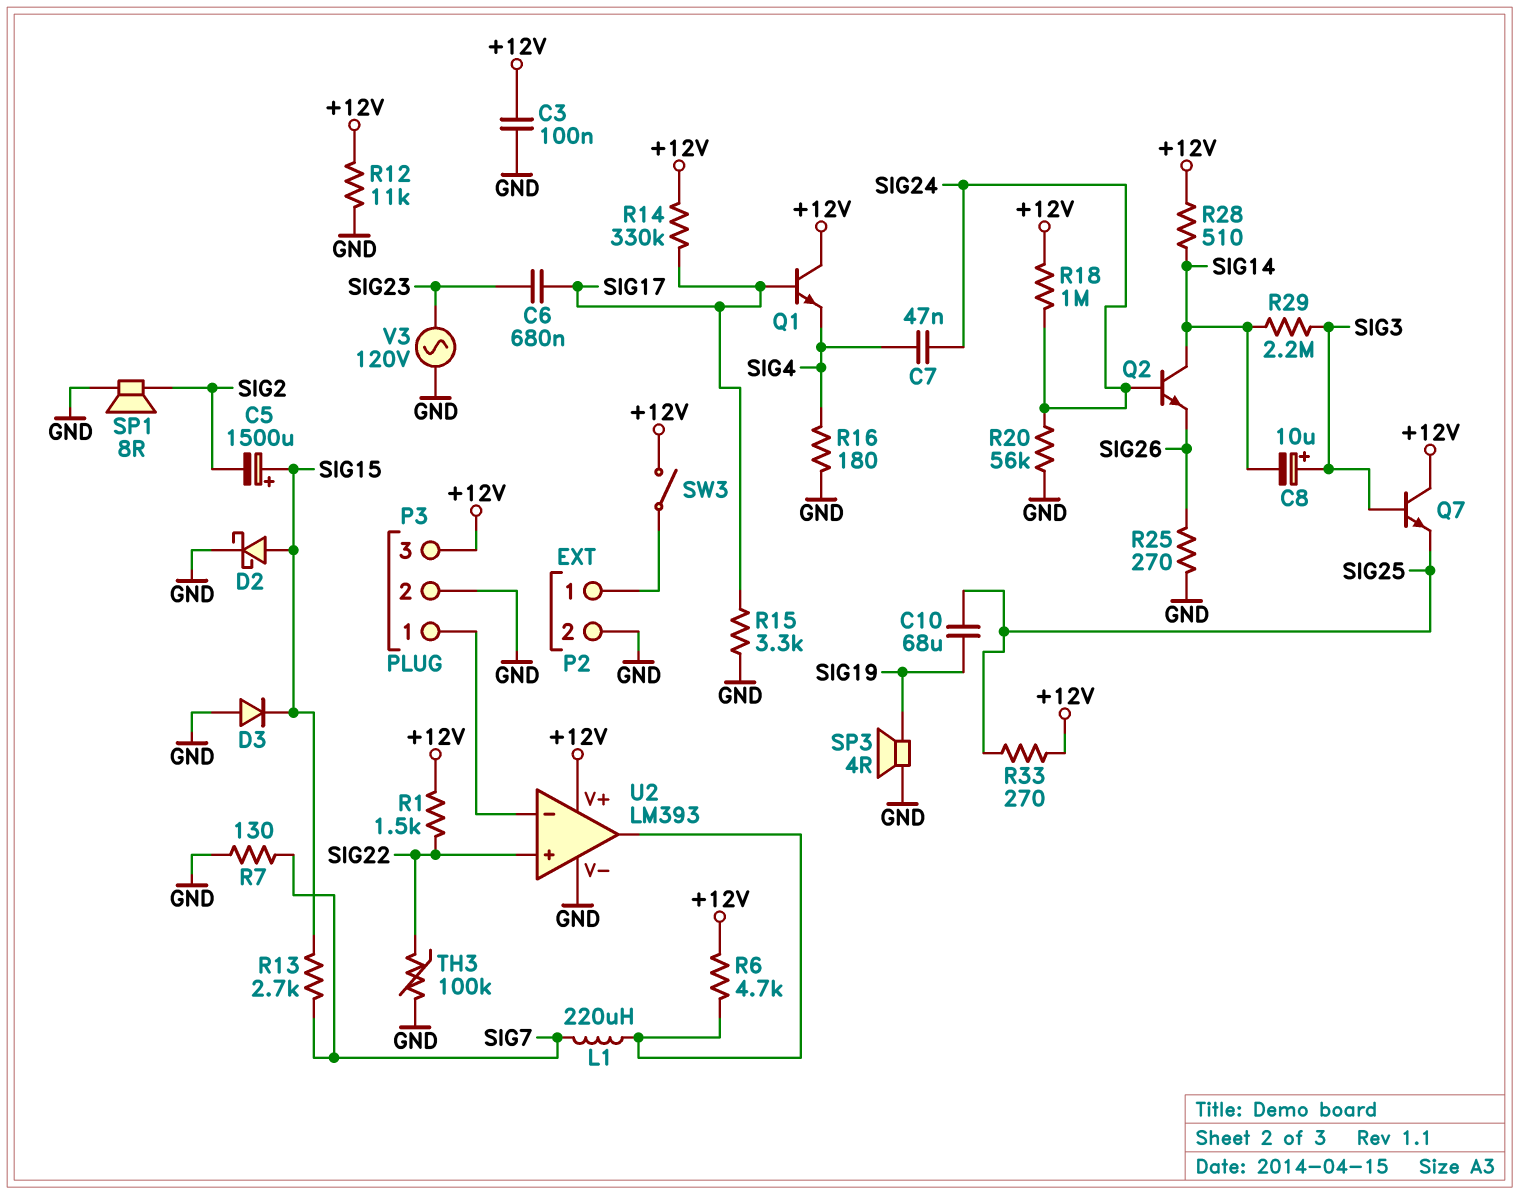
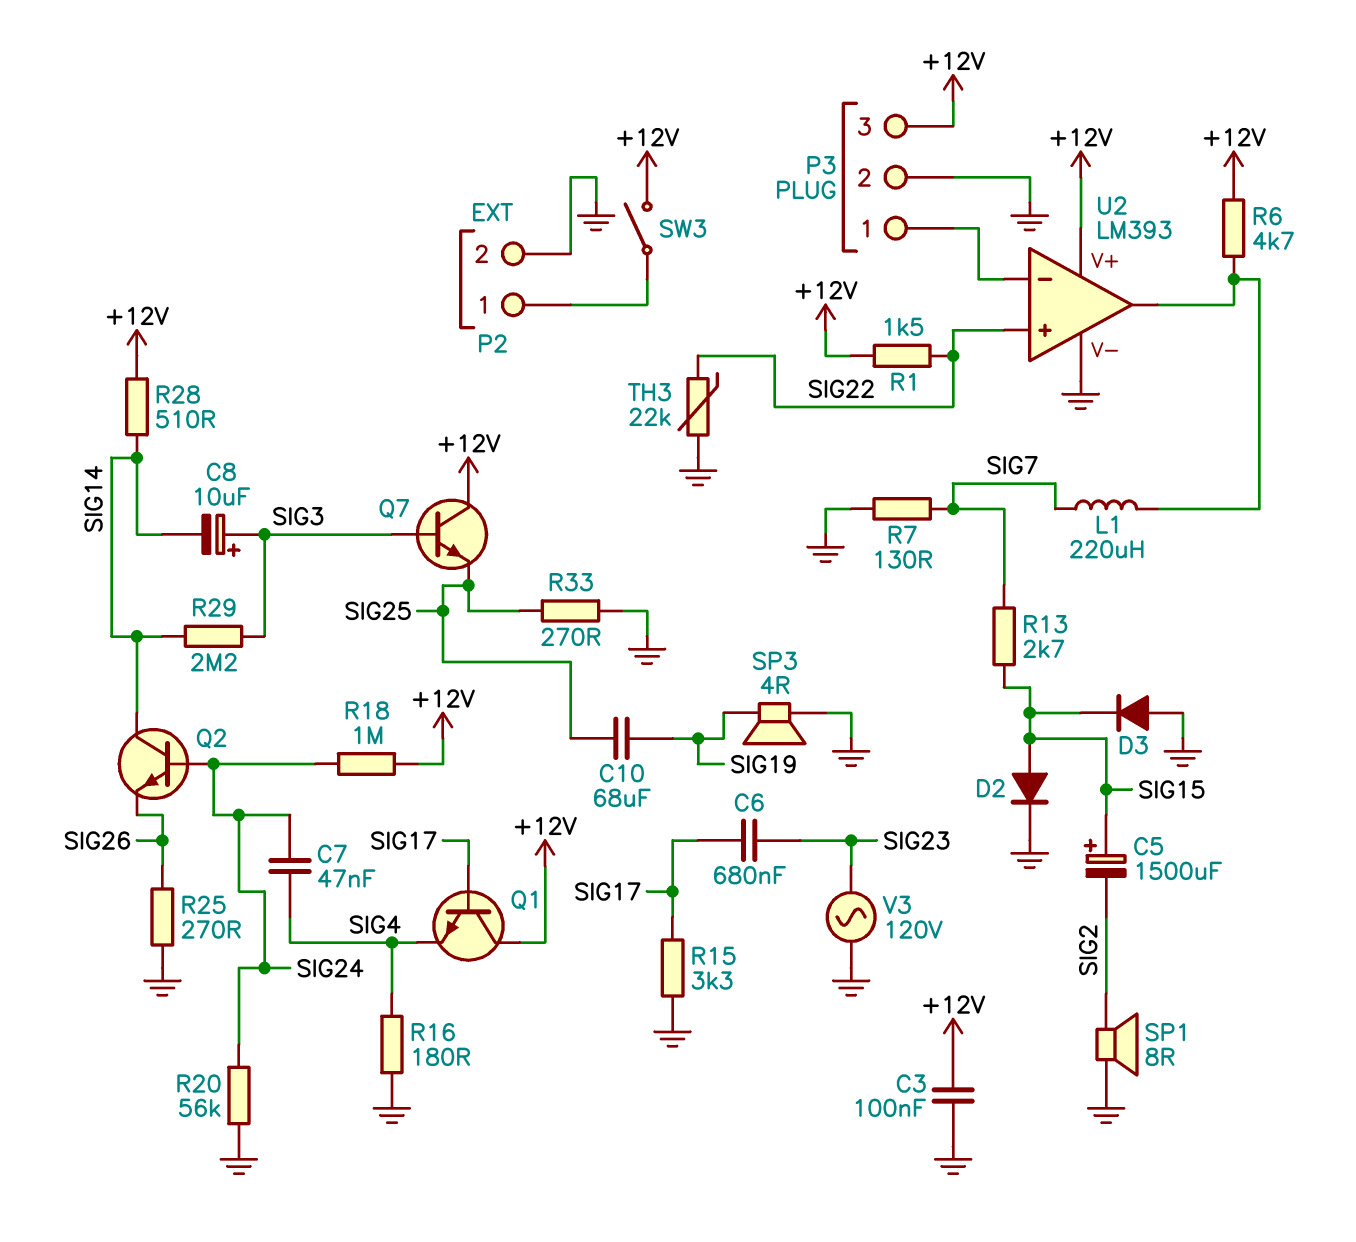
D2: schottky (A SIG15, K GND) -> diode (A SIG15, K GND)
R12: 11k (+12V, GND) -> none
R14: 330k (+12V, SIG17) -> none
R33: 270 (+12V, SIG25) -> 270 (GND, SIG25)
TH3: 100k (GND, SIG22) -> 22k (GND, SIG22)

